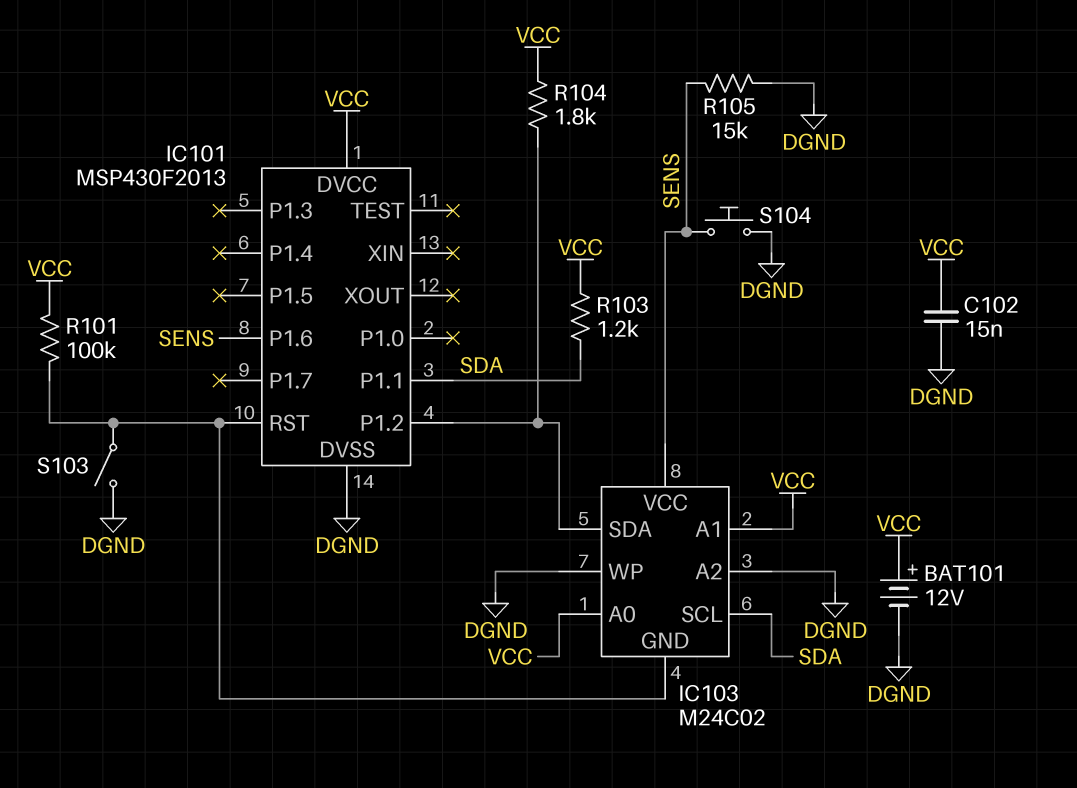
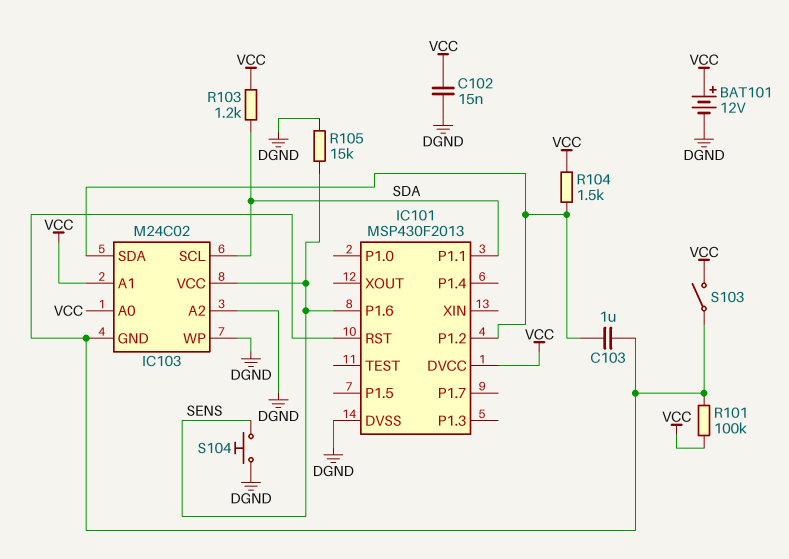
C103: none -> 1uF (IC101/P1.2, IC101/RST)
R104: 1.8k (IC101/P1.2, VCC) -> 1.5k (IC101/P1.2, VCC)
S103: switch (DGND, IC101/RST) -> switch (IC101/RST, VCC)

